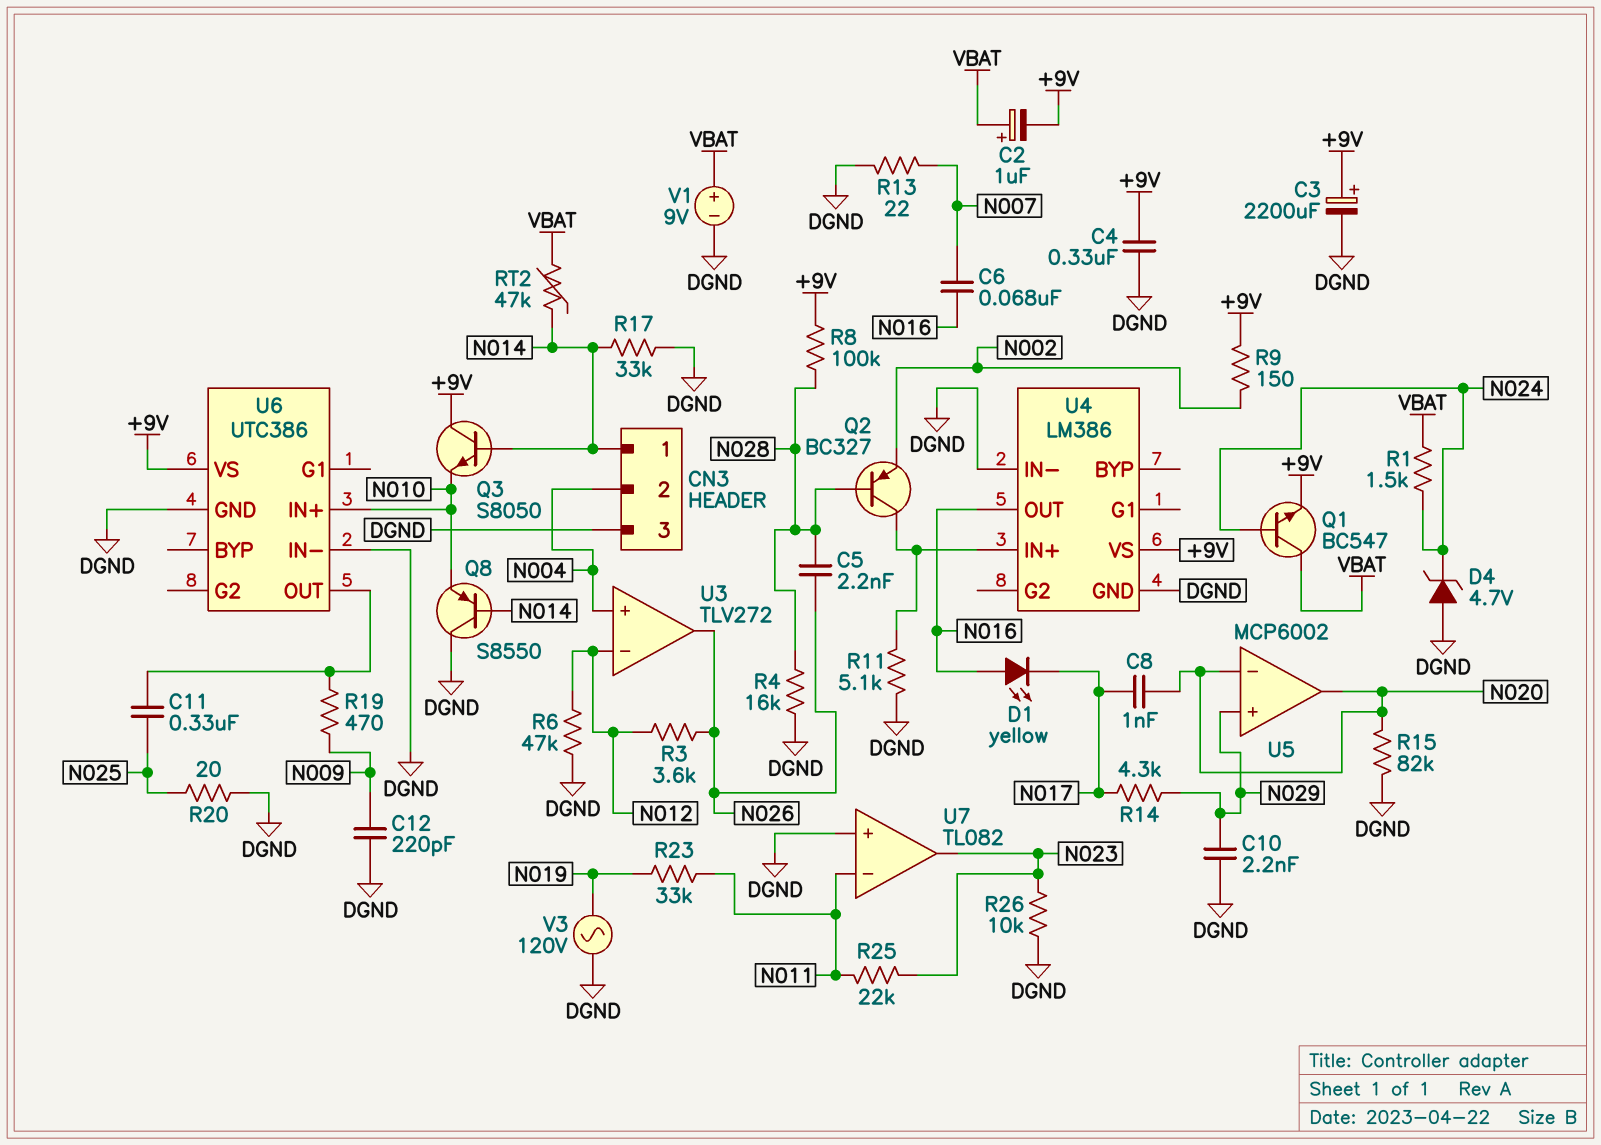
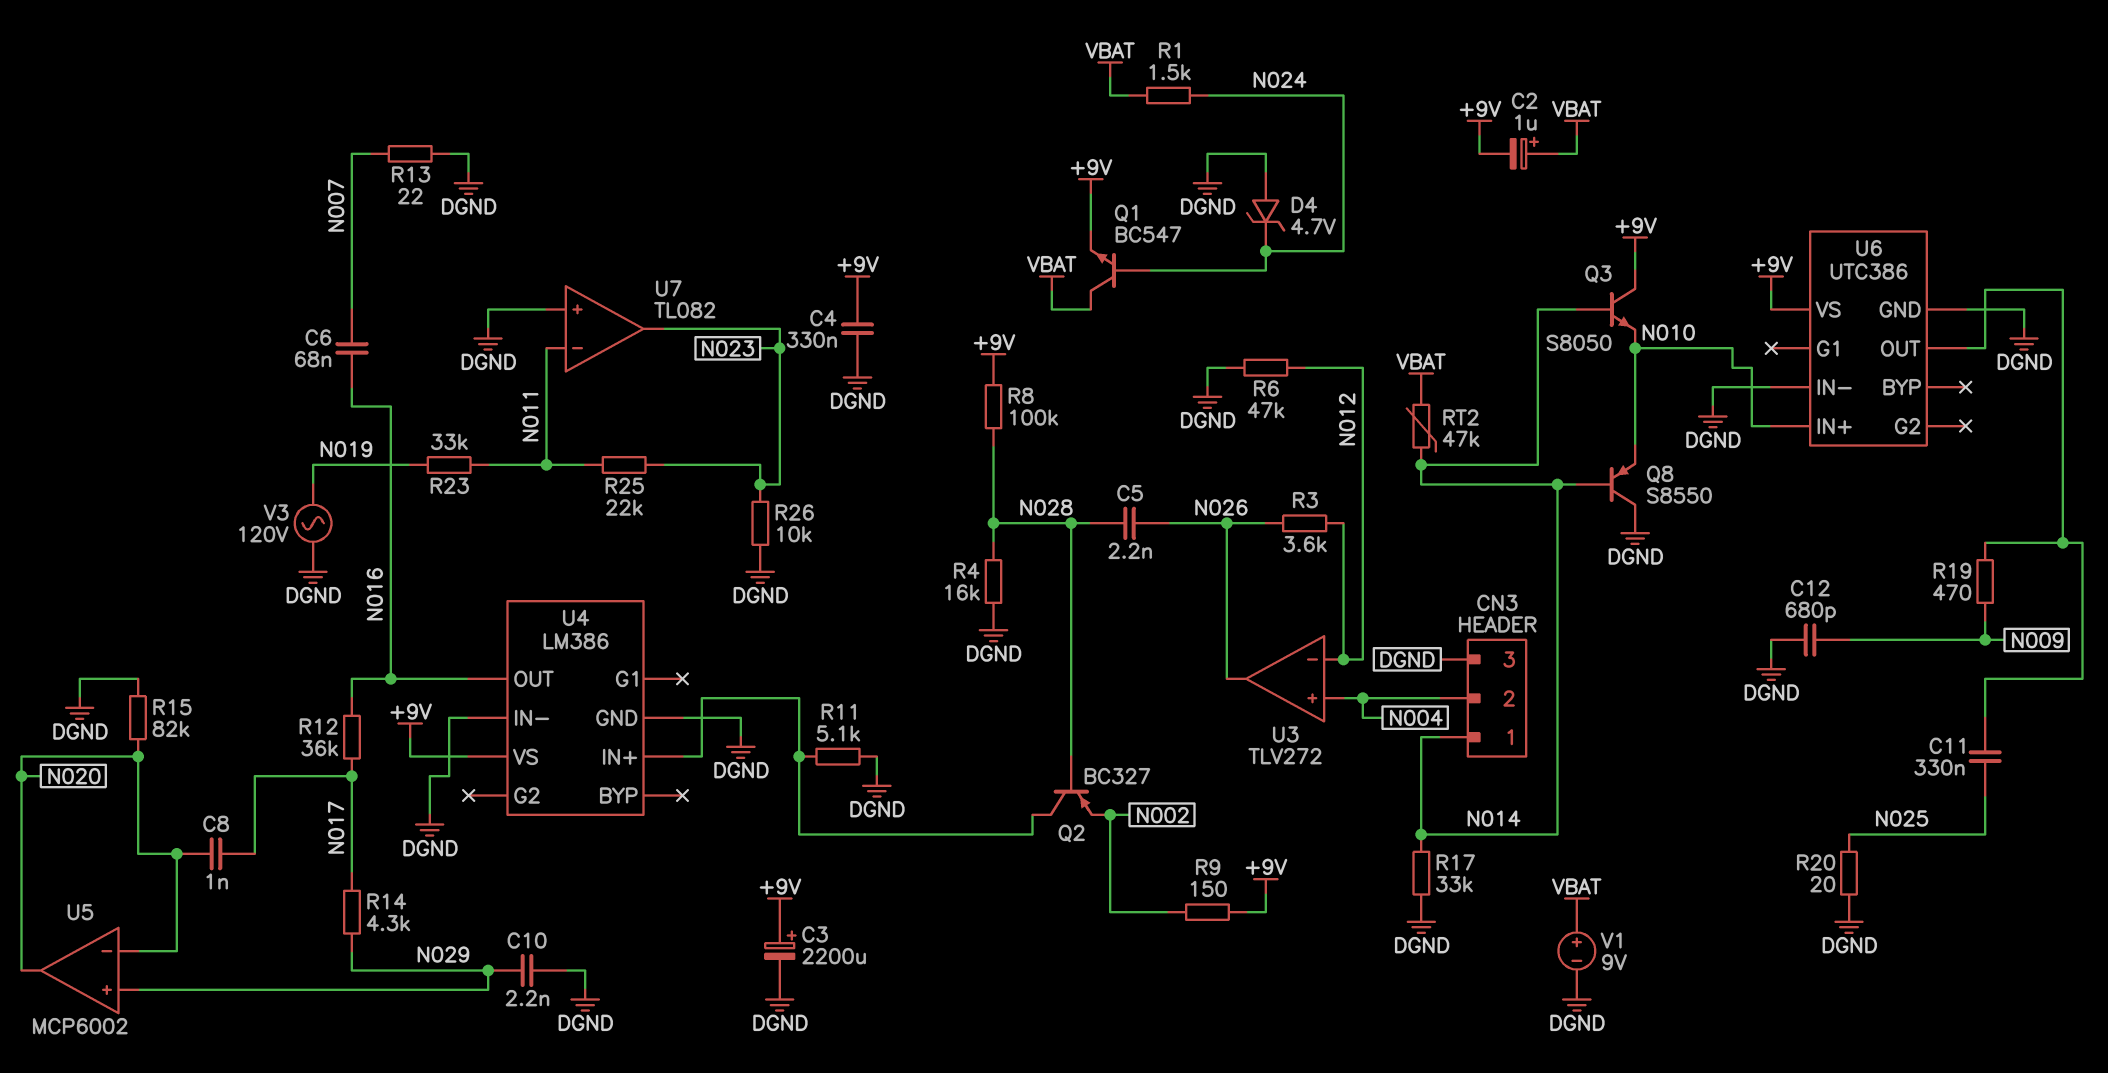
C12: 220pF (DGND, N009) -> 680pF (DGND, N009)
D1: LED yellow (A N016, K N017) -> none
R12: none -> 36k (N016, N017)

